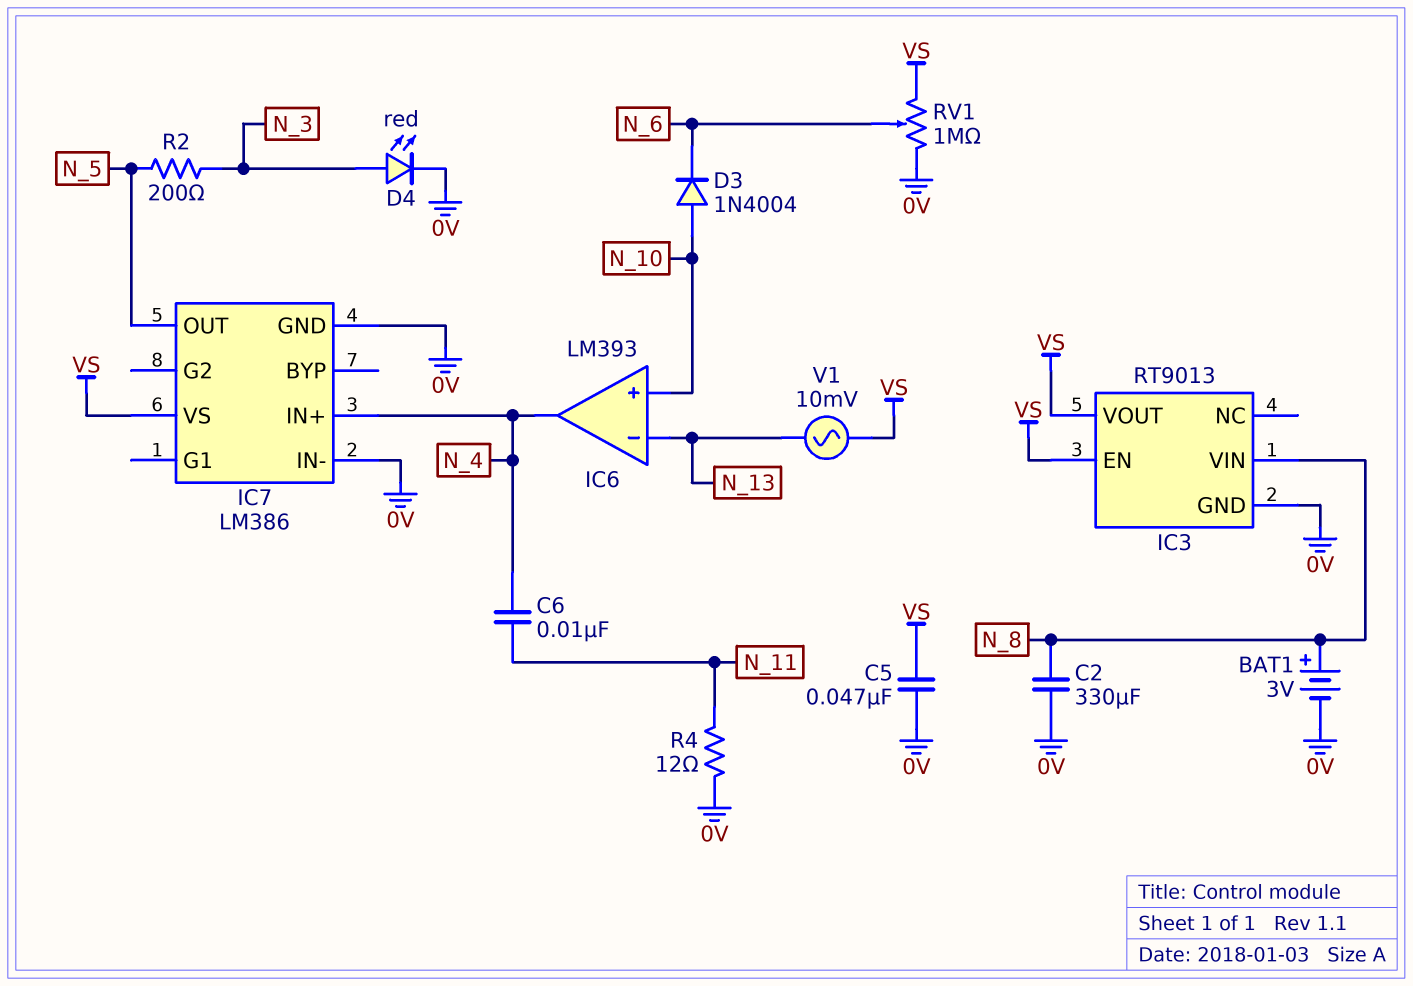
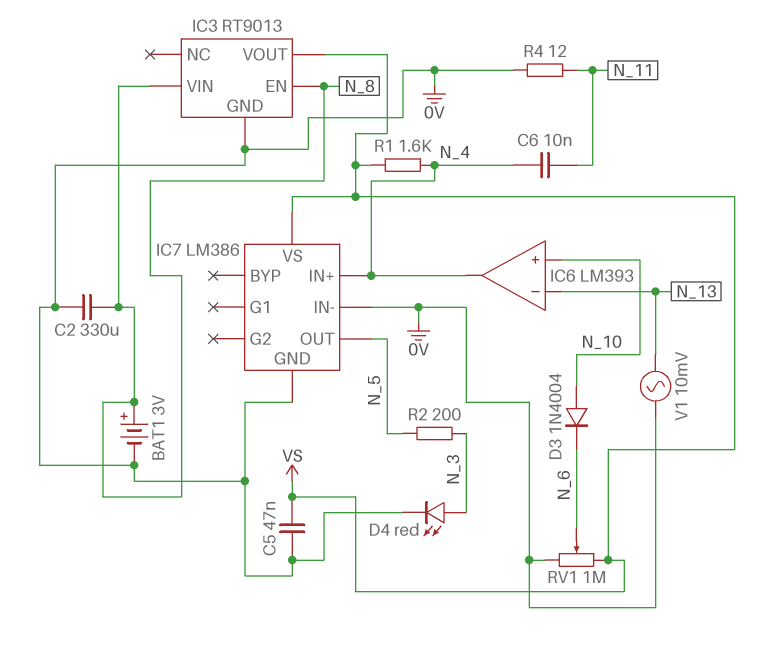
IC3 pin EN: VS -> N_8
R1: none -> 1.6k (N_4, VS)
V1: AC 10mV (N_13, VS) -> AC 10mV (0V, N_13)

